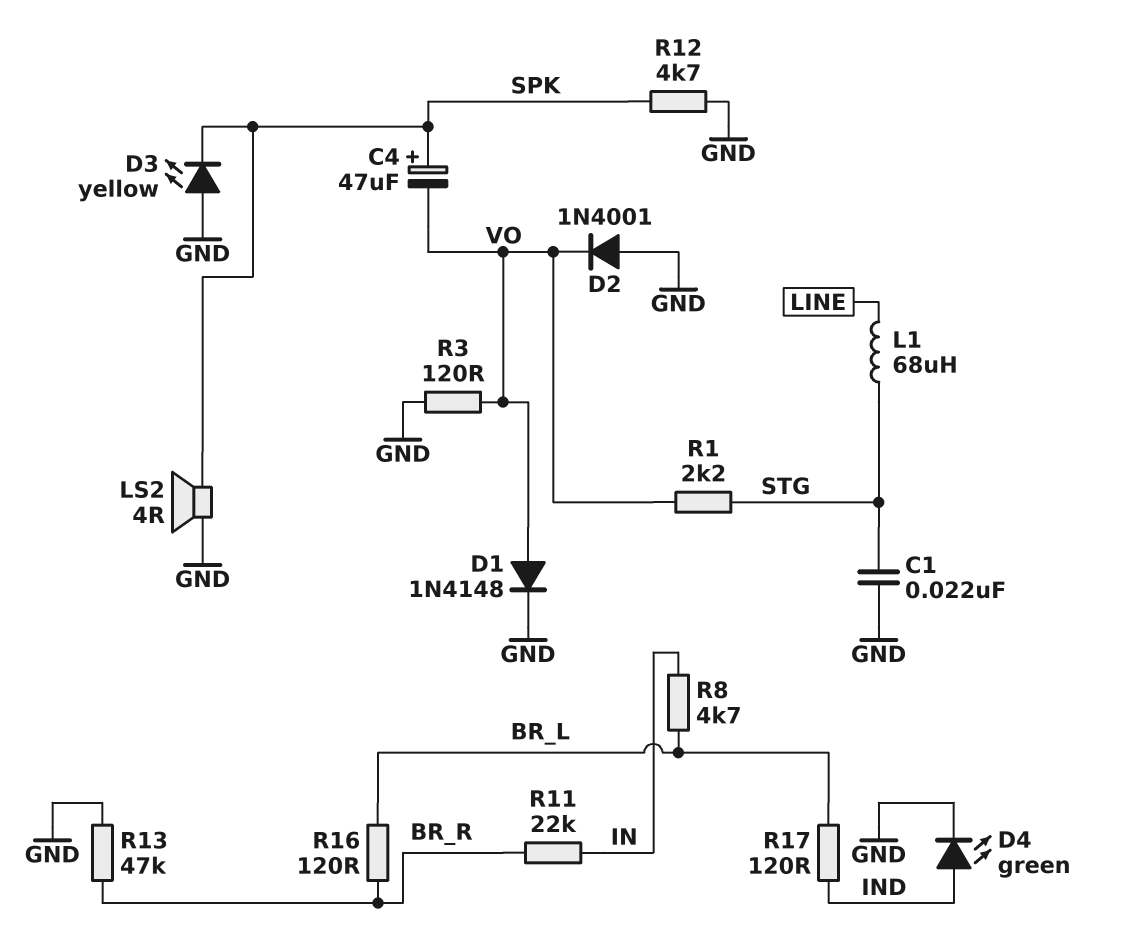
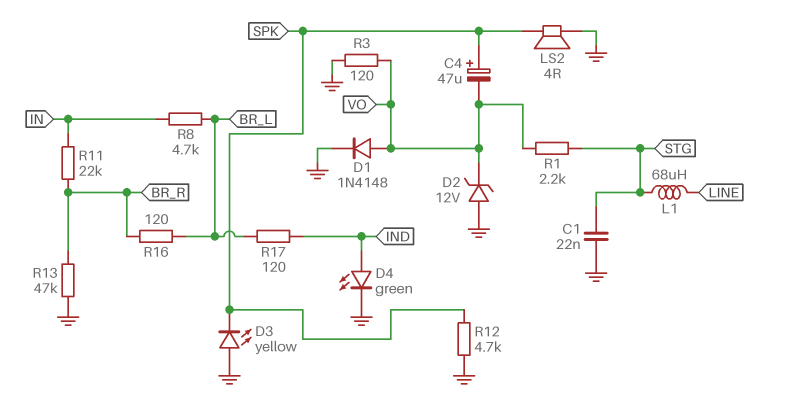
D2: diode 1N4001 (A GND, K VO) -> zener 12V (A GND, K VO)

